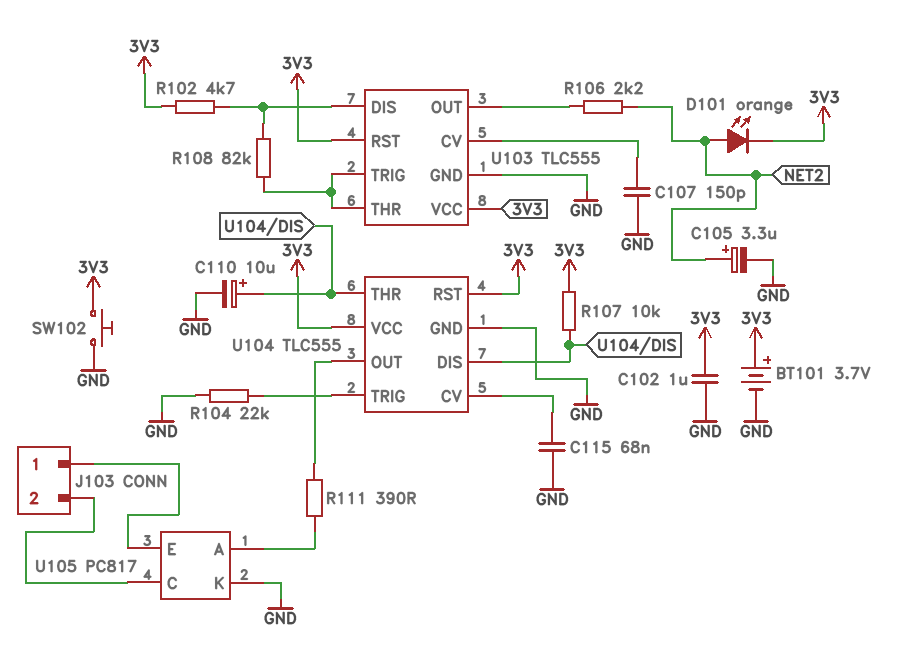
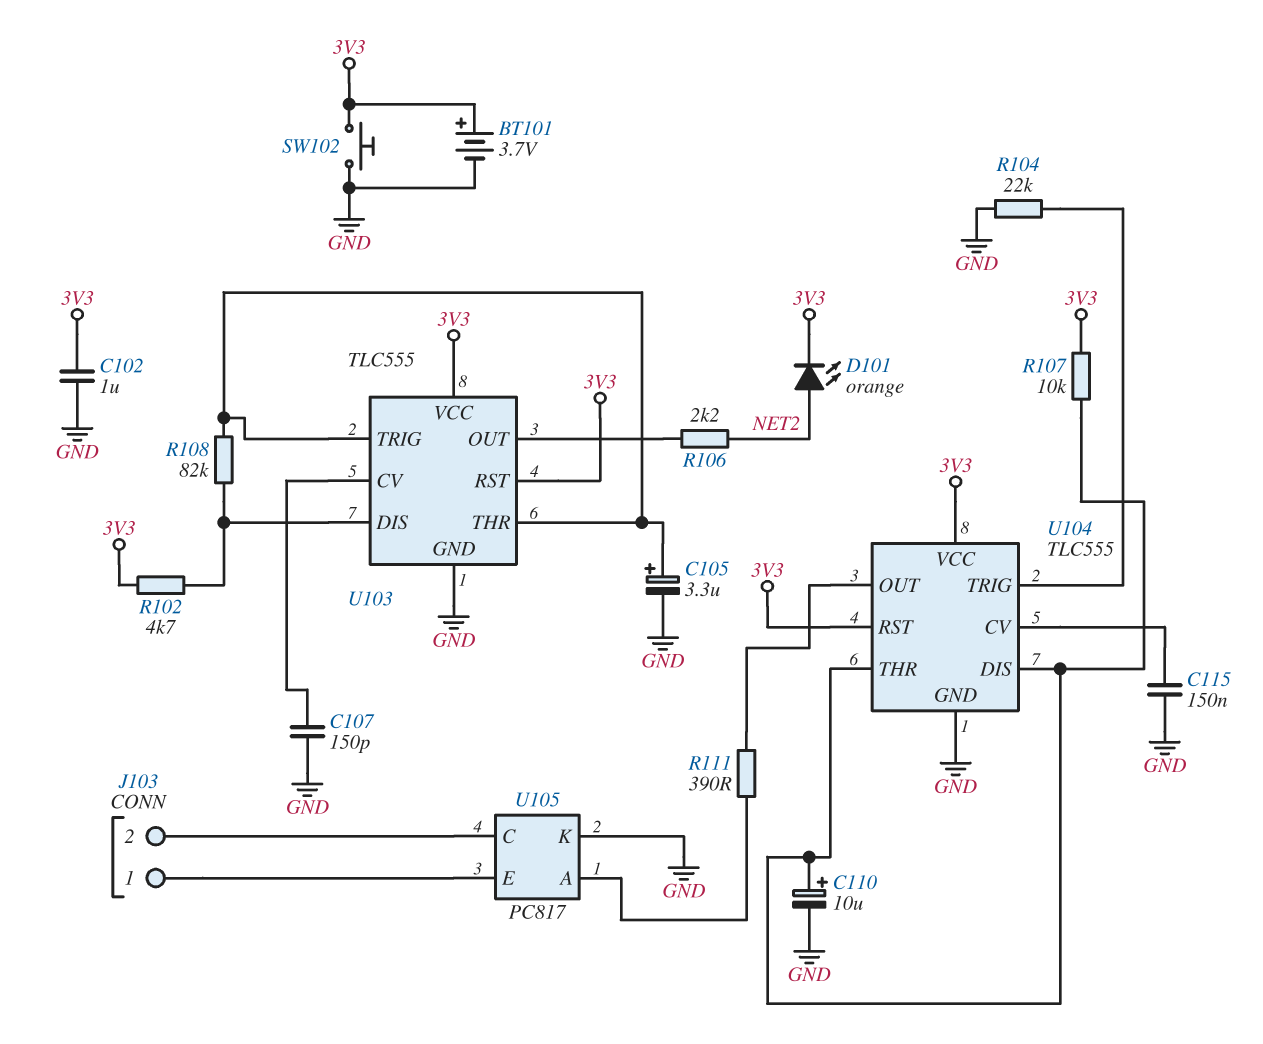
C105: 3.3uF (plus NET2, minus GND) -> 3.3uF (plus U103/THR, minus GND)
C115: 68nF (GND, U104/CV) -> 150nF (GND, U104/CV)

